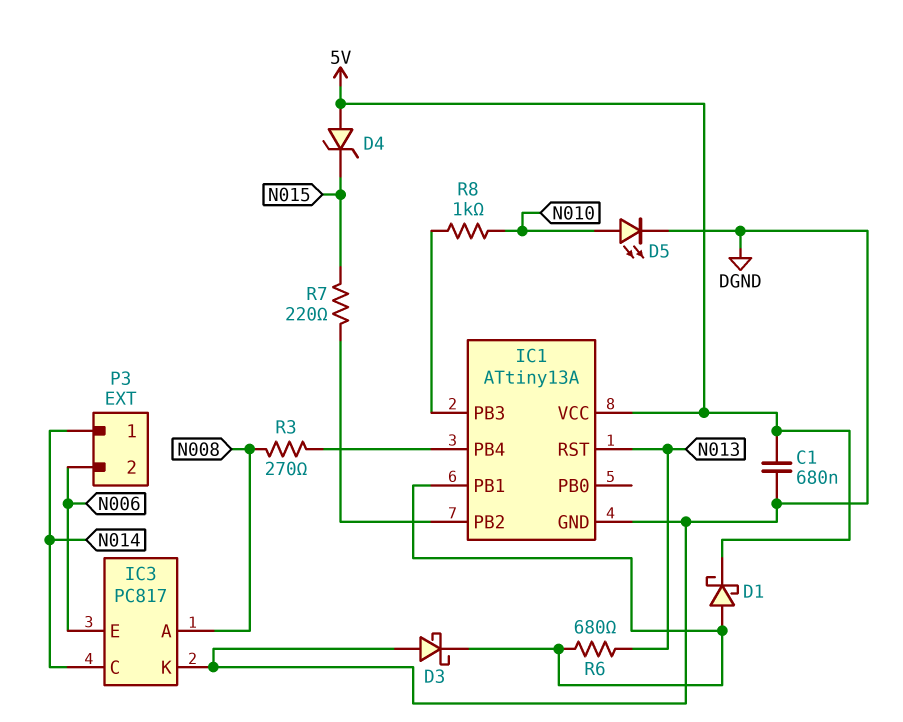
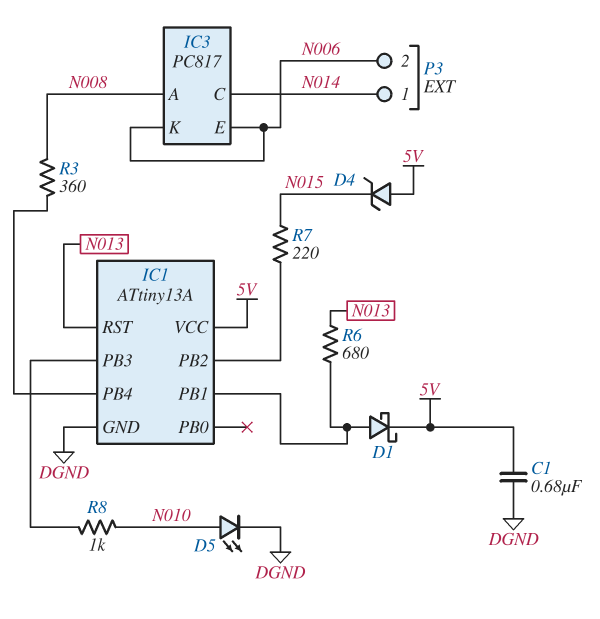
D3: schottky (A DGND, K IC1/PB1) -> none
IC3 pin K: DGND -> N006
R3: 270 (IC1/PB4, N008) -> 360 (IC1/PB4, N008)

